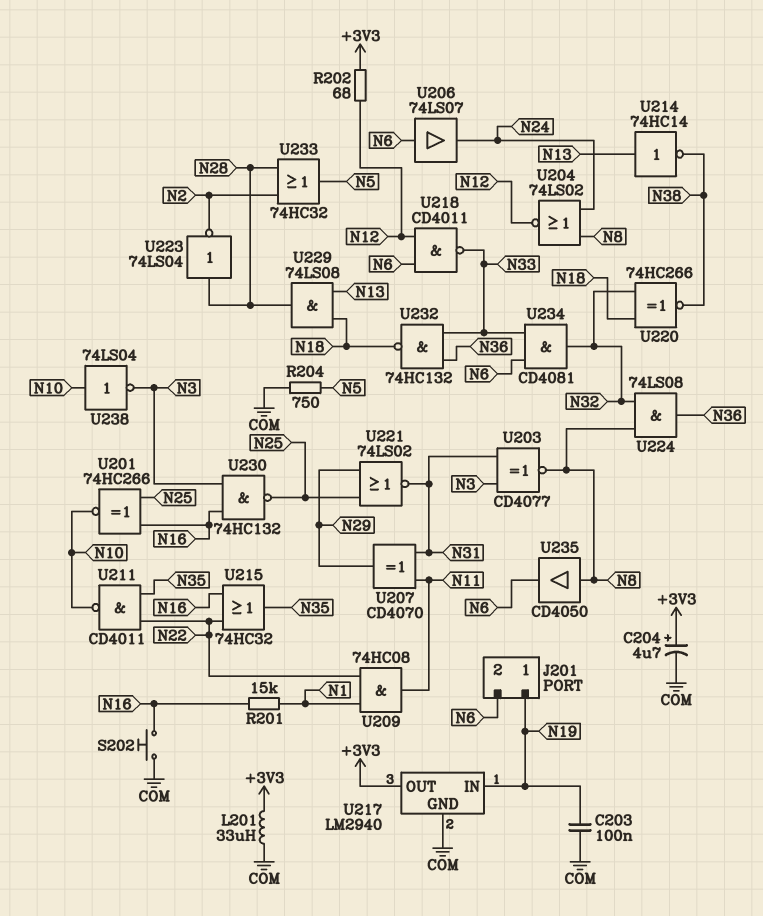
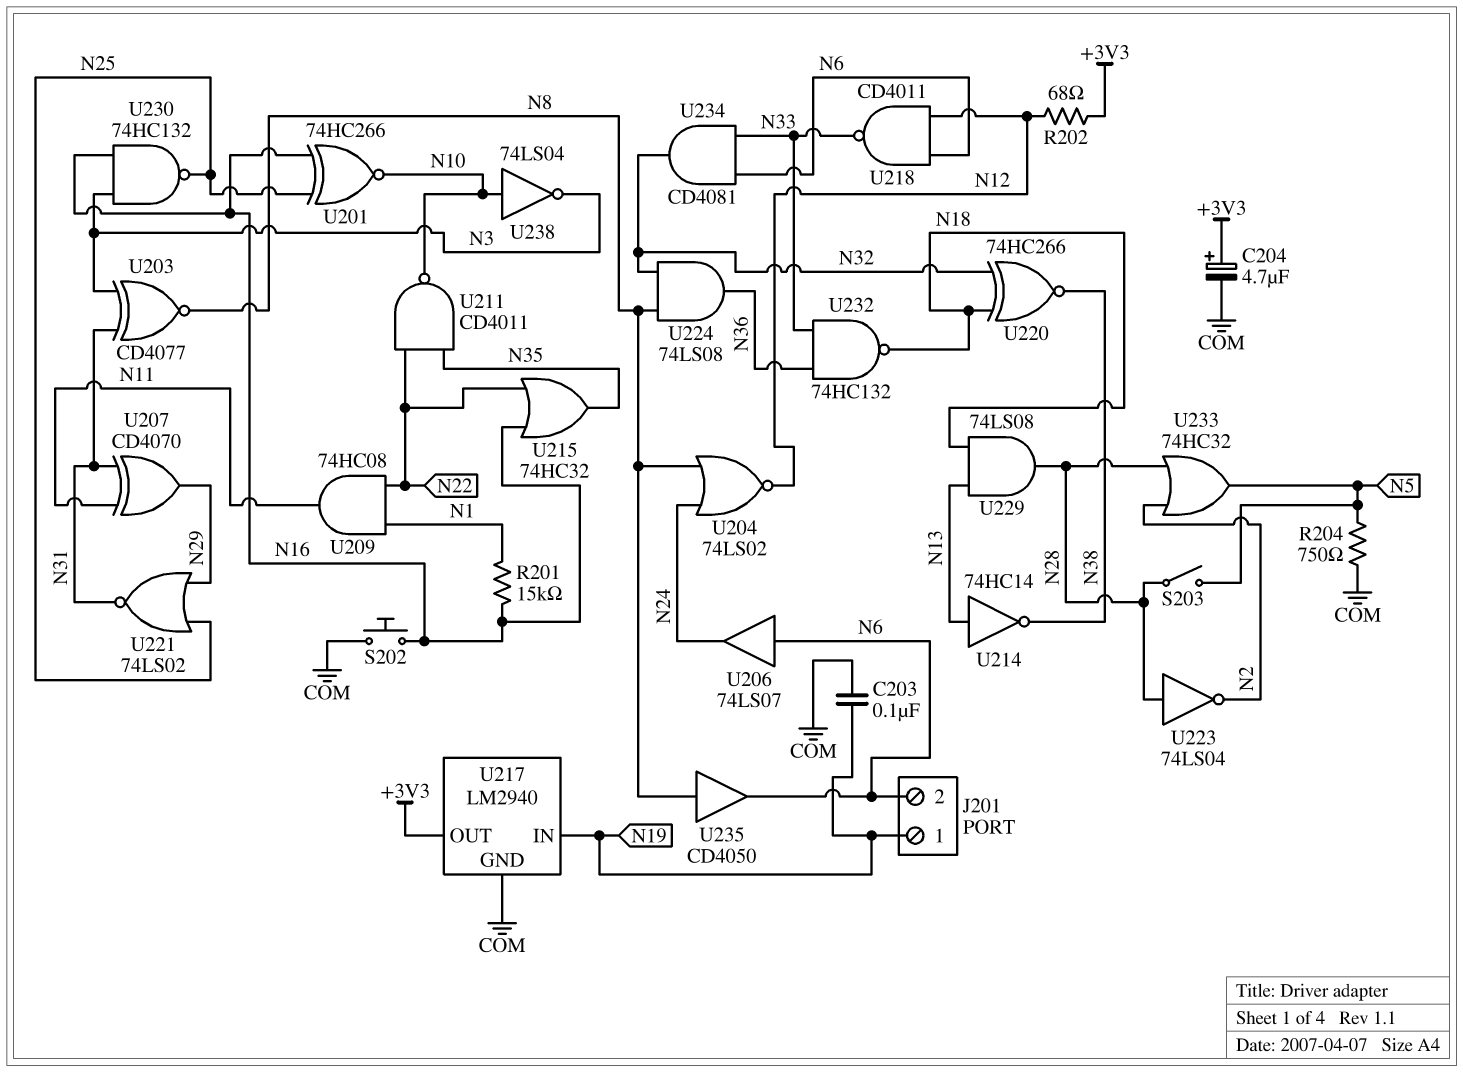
L201: 33uH (+3V3, COM) -> none
S203: none -> switch (N5, N28)

